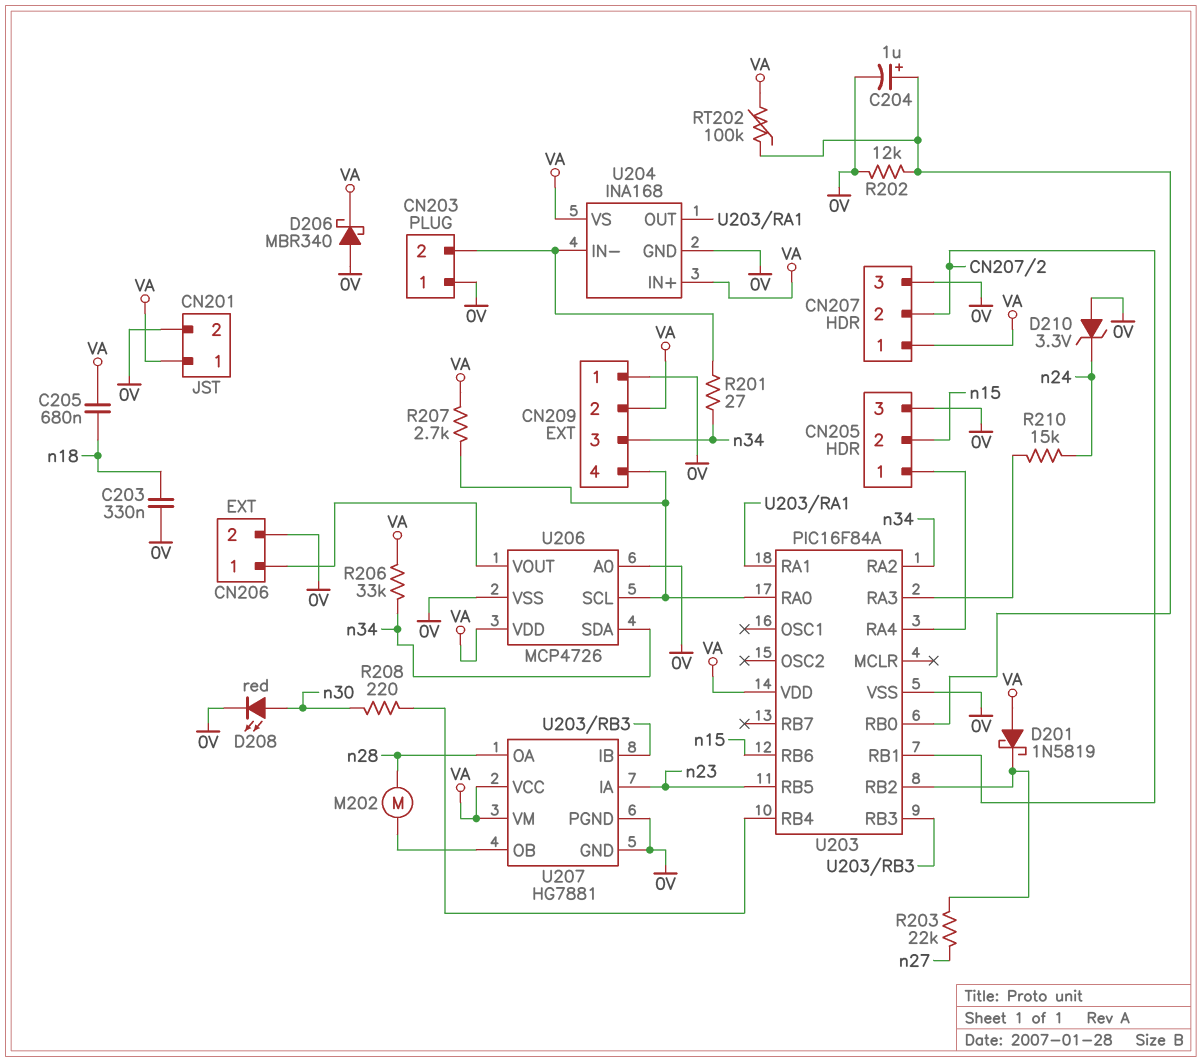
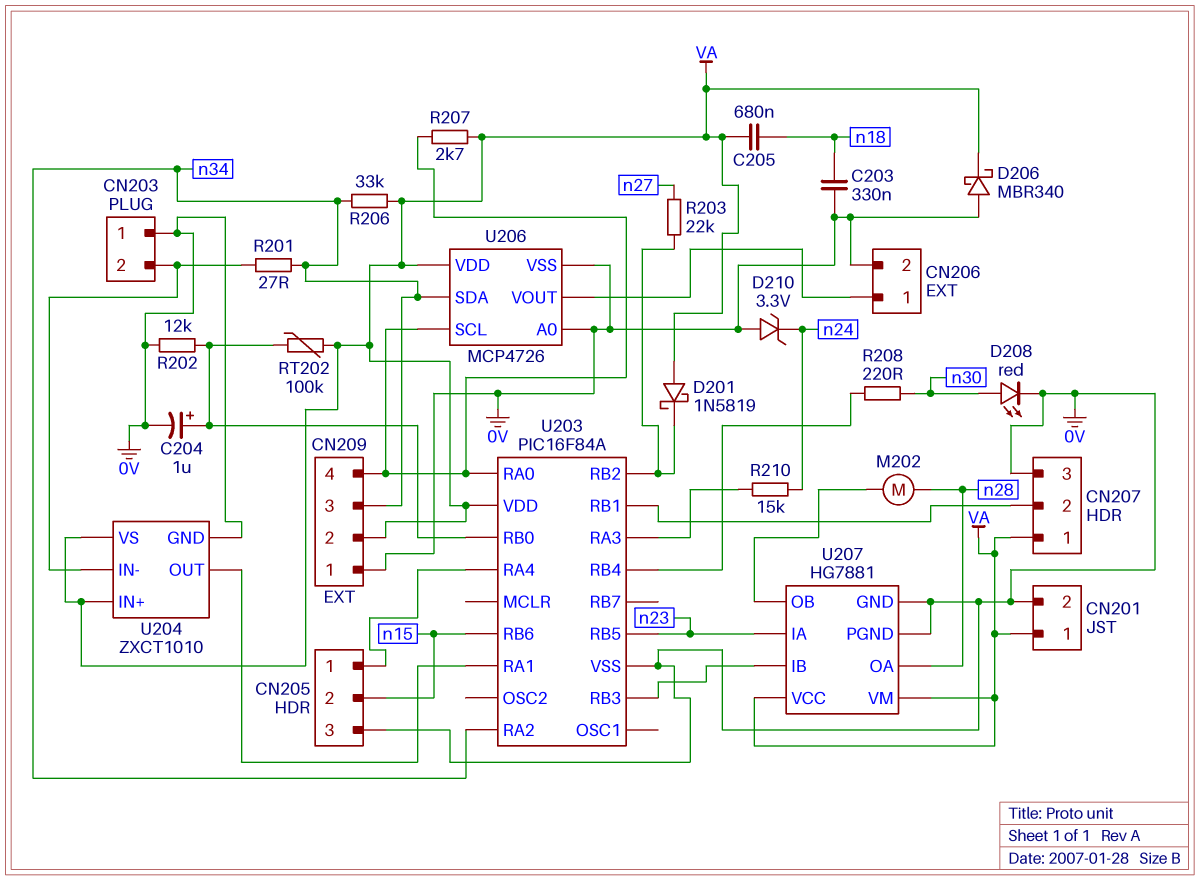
U204: INA168 -> ZXCT1010

